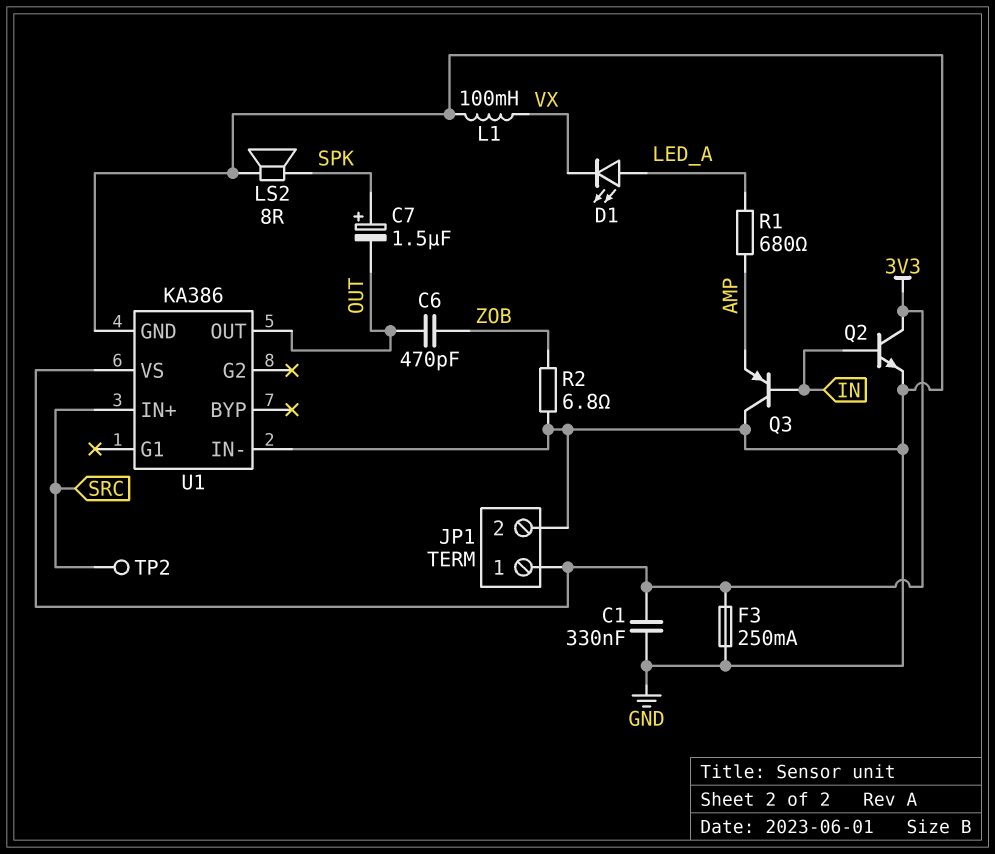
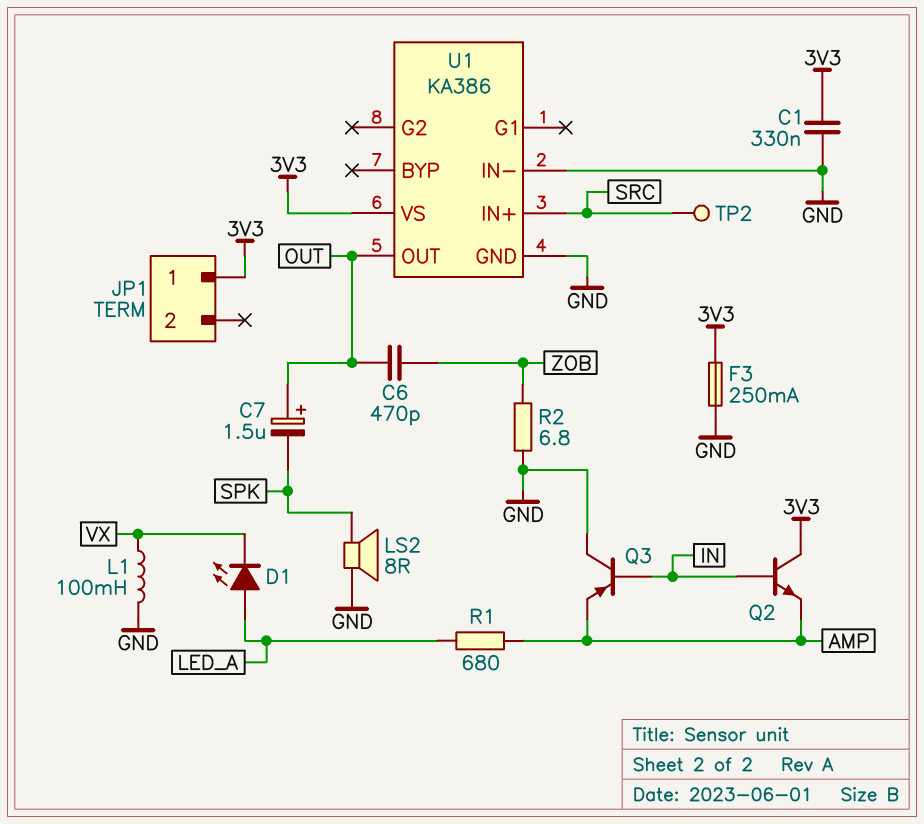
C7: 1.5uF (plus SPK, minus OUT) -> 1.5uF (plus OUT, minus SPK)
JP1 pin 2: GND -> none
Q2: NPN (B IN, C 3V3, E GND) -> NPN (B IN, C 3V3, E AMP)

